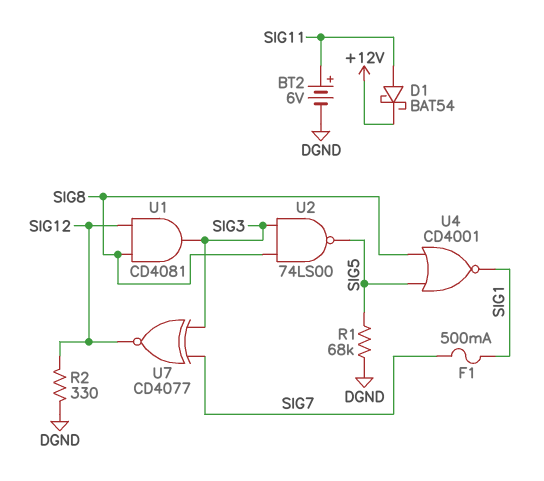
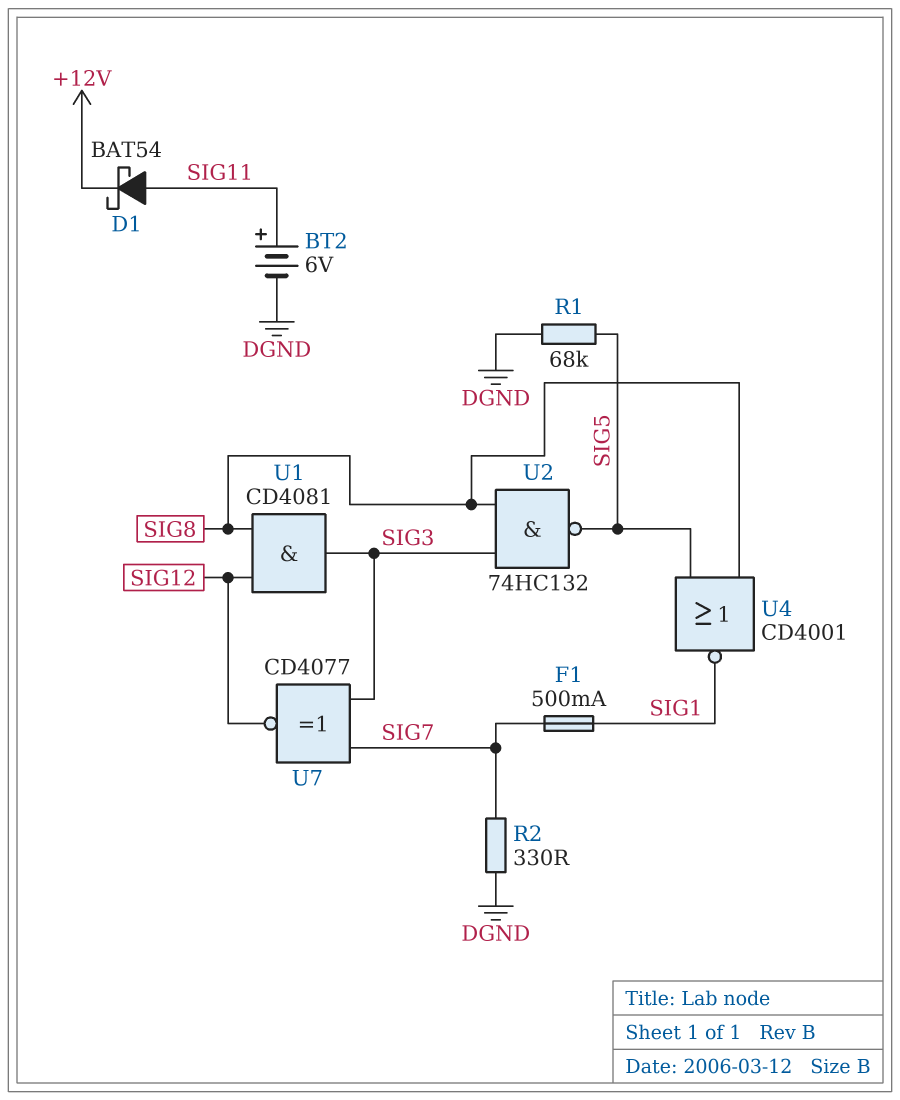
R2: 330 (DGND, SIG12) -> 330 (DGND, SIG7)
U2: NAND 74LS00 (in SIG3, in SIG8, out SIG5) -> NAND 74HC132 (in SIG3, in SIG8, out SIG5)

